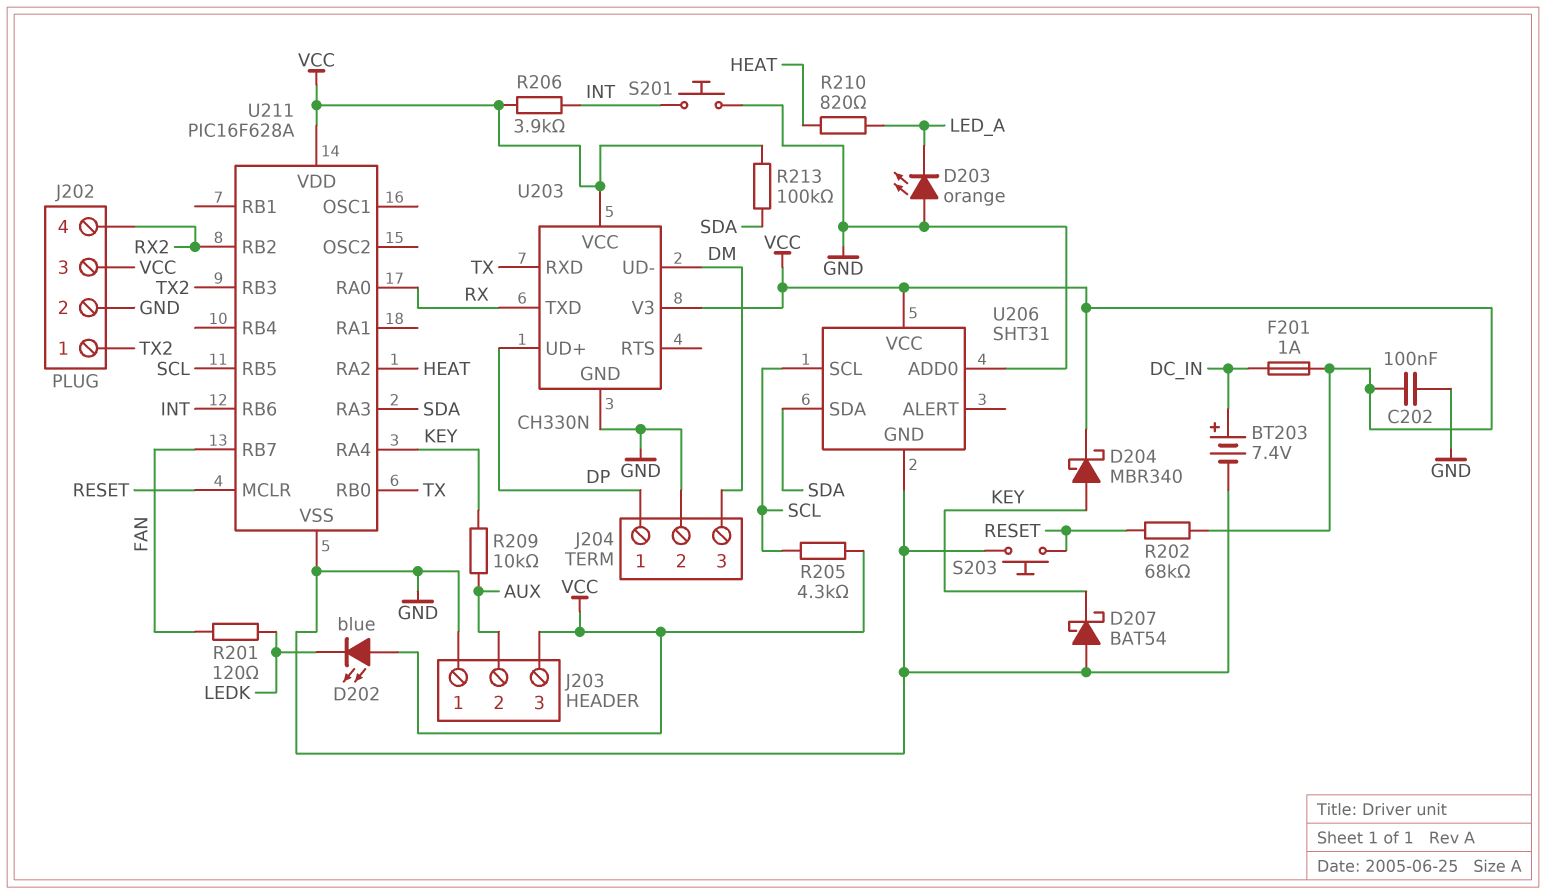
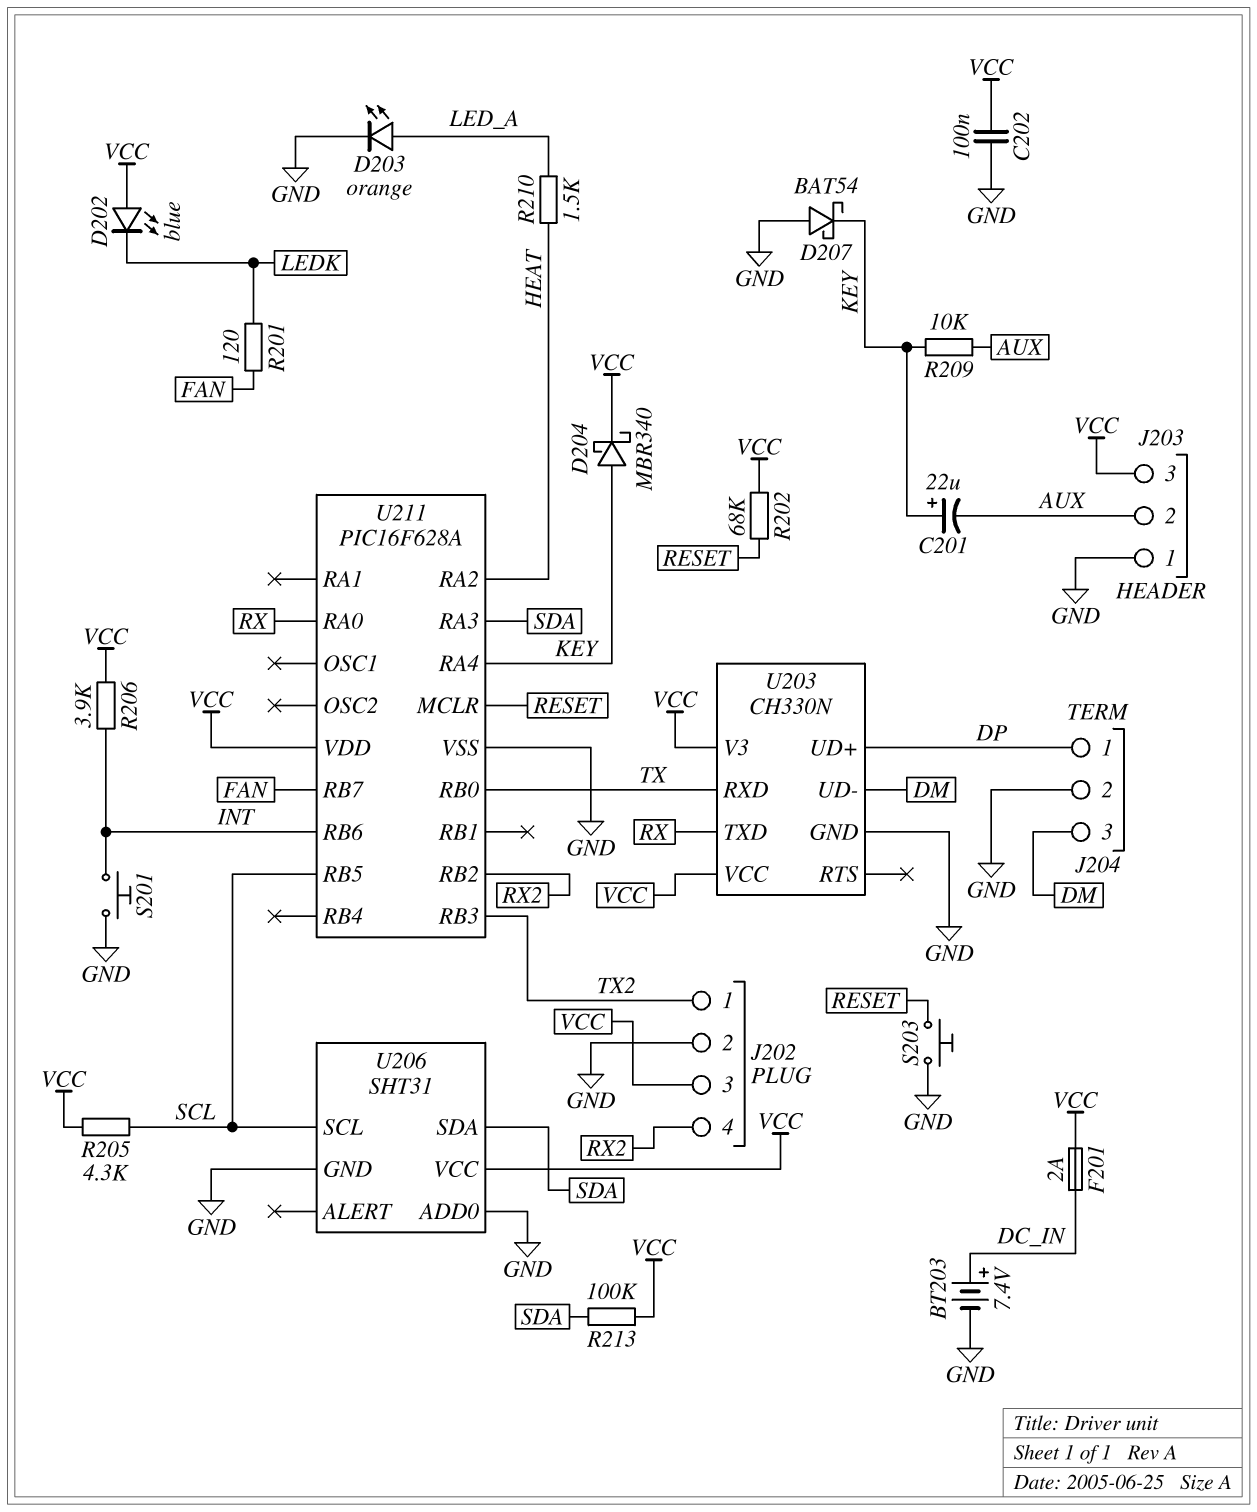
C201: none -> 22uF (plus KEY, minus AUX)
D203: LED orange (A GND, K LED_A) -> LED orange (A LED_A, K GND)
F201: 1A (DC_IN, VCC) -> 2A (DC_IN, VCC)
R210: 820 (HEAT, LED_A) -> 1.5k (HEAT, LED_A)

